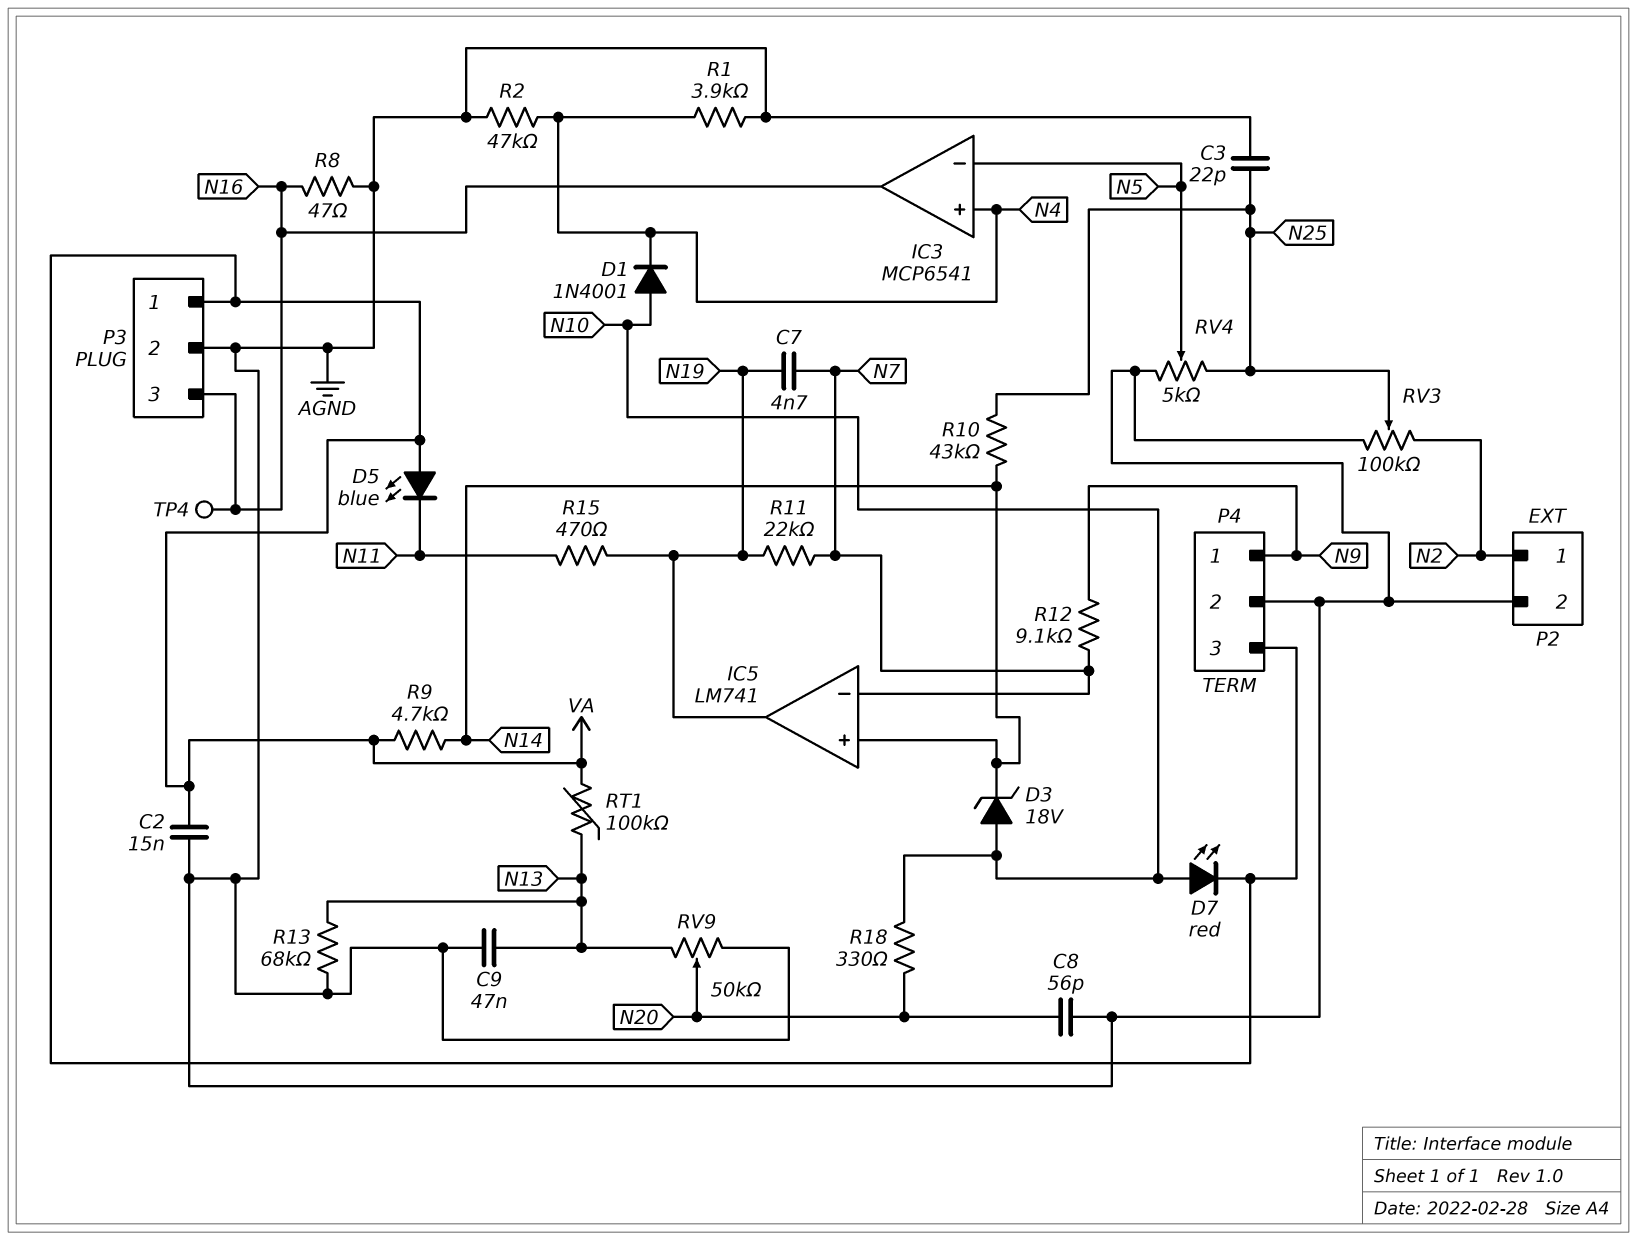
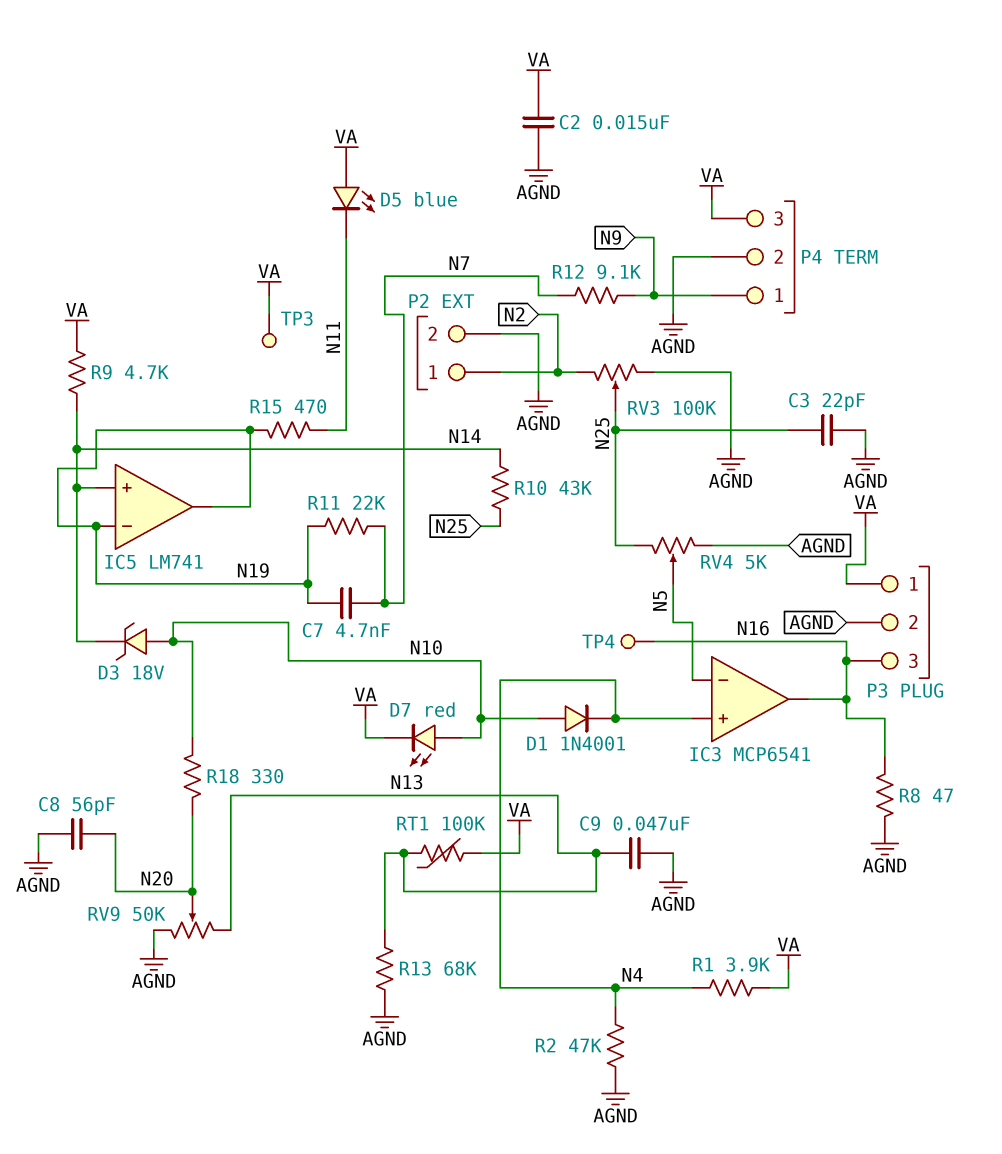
IC5 pin in-: N7 -> N19
R1: 3.9k (AGND, N4) -> 3.9k (N4, VA)
TP3: none -> test point (VA)

